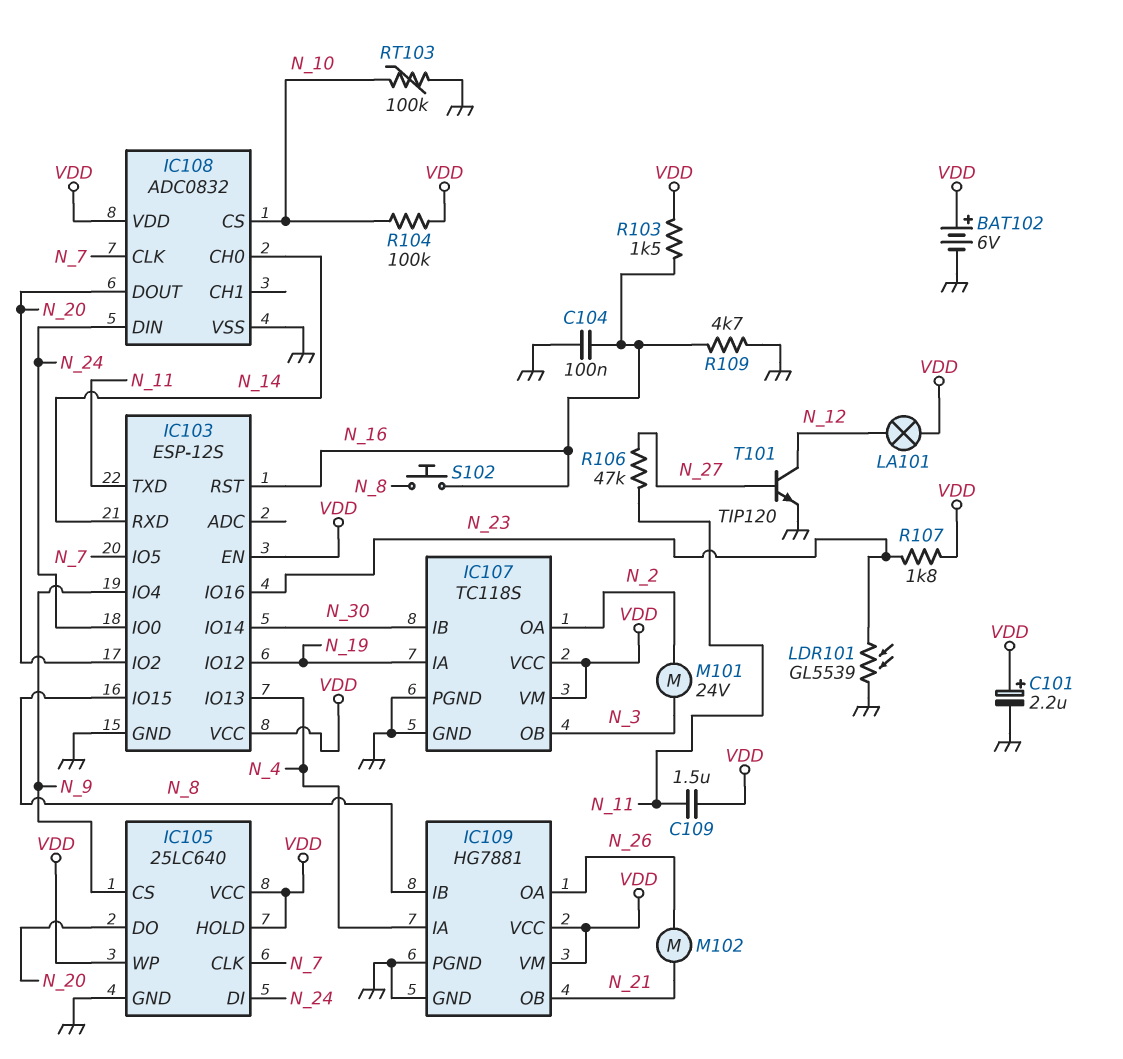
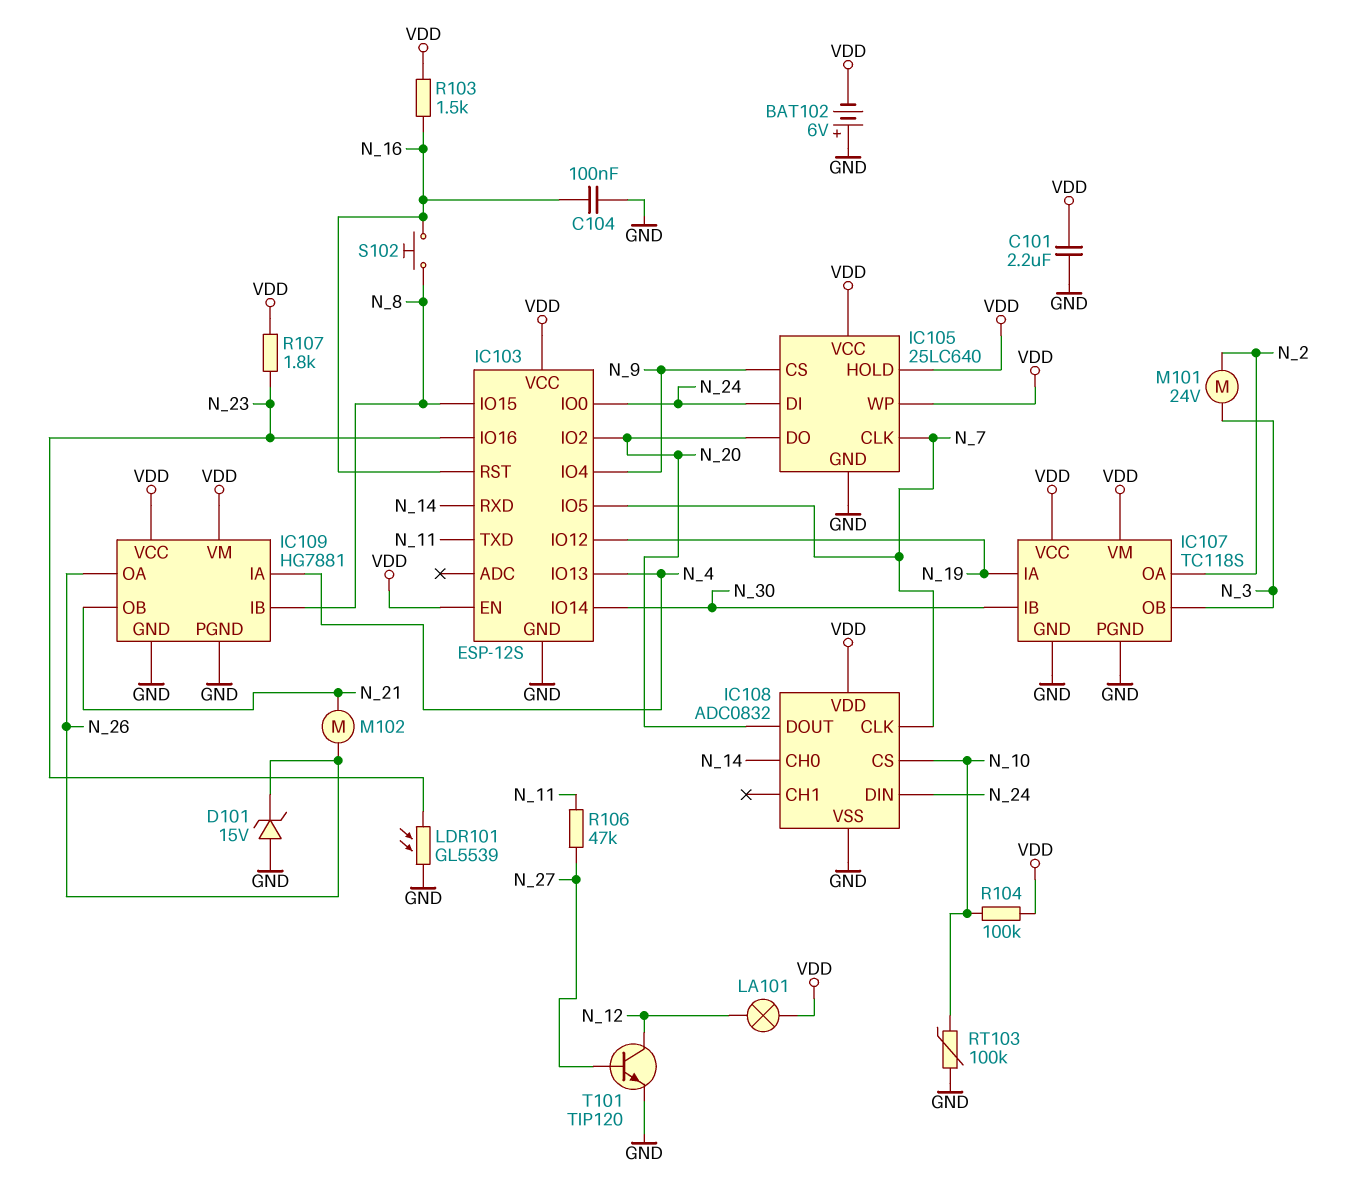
BAT102: 6V (plus VDD, minus GND) -> 6V (plus GND, minus VDD)
C101: 2.2uF (plus VDD, minus GND) -> 2.2uF (GND, VDD)
C109: 1.5uF (N_11, VDD) -> none
D101: none -> zener 15V (A GND, K N_26)
R109: 4.7k (GND, N_16) -> none

